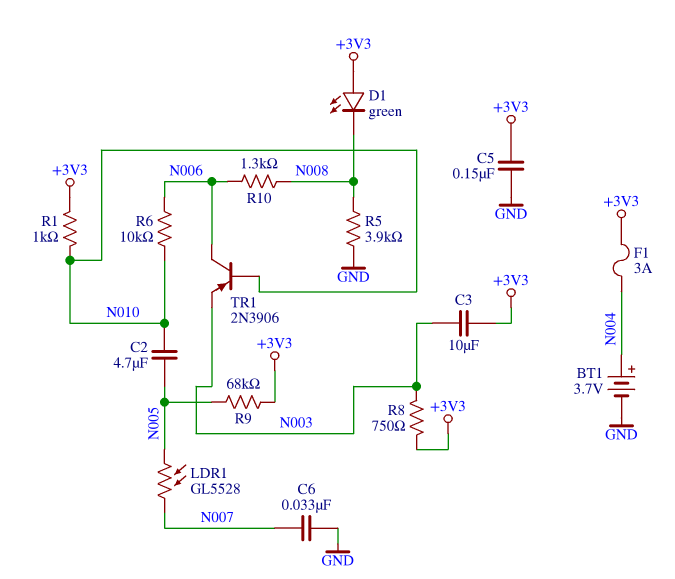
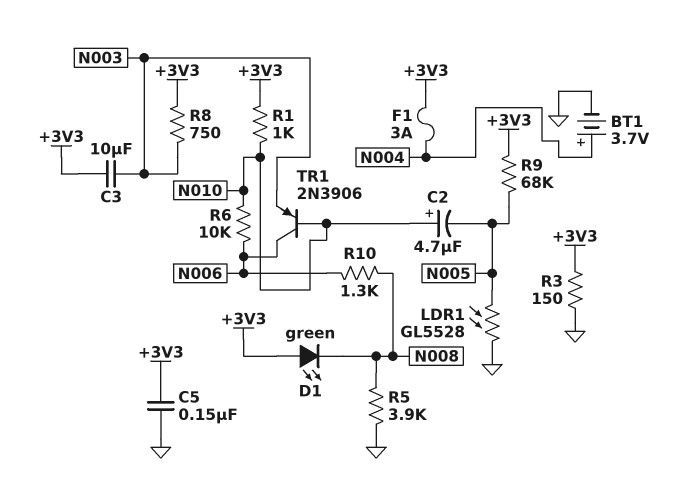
C2: 4.7uF (N005, N010) -> 4.7uF (plus N010, minus N005)
C6: 33nF (GND, N007) -> none
LDR1: GL5528 (N005, N007) -> GL5528 (GND, N005)
R3: none -> 150 (+3V3, GND)

